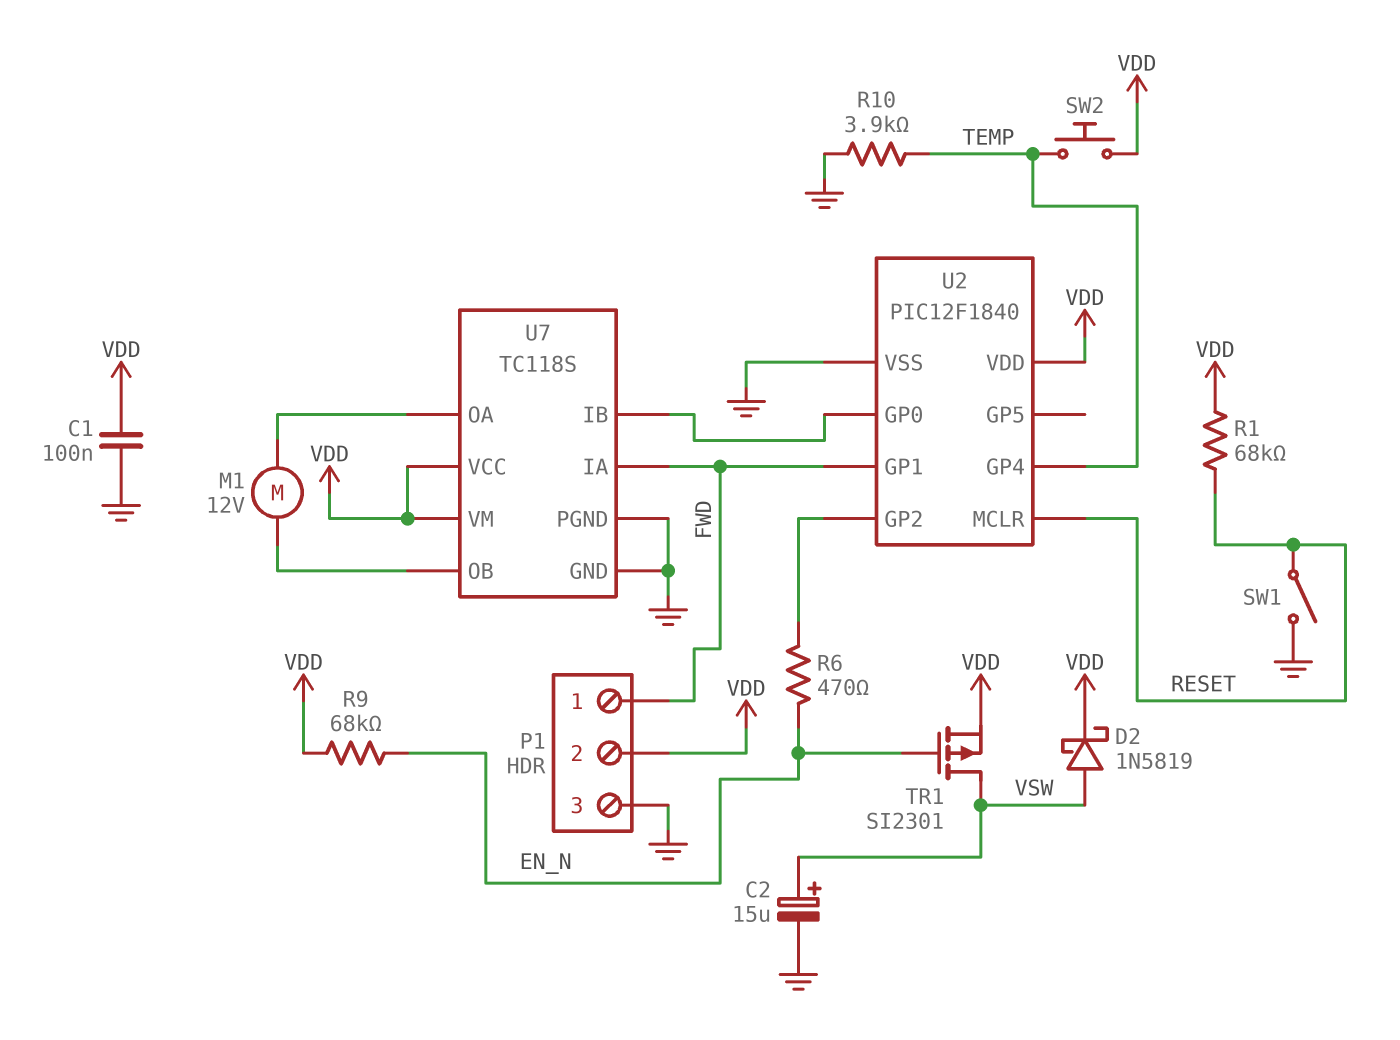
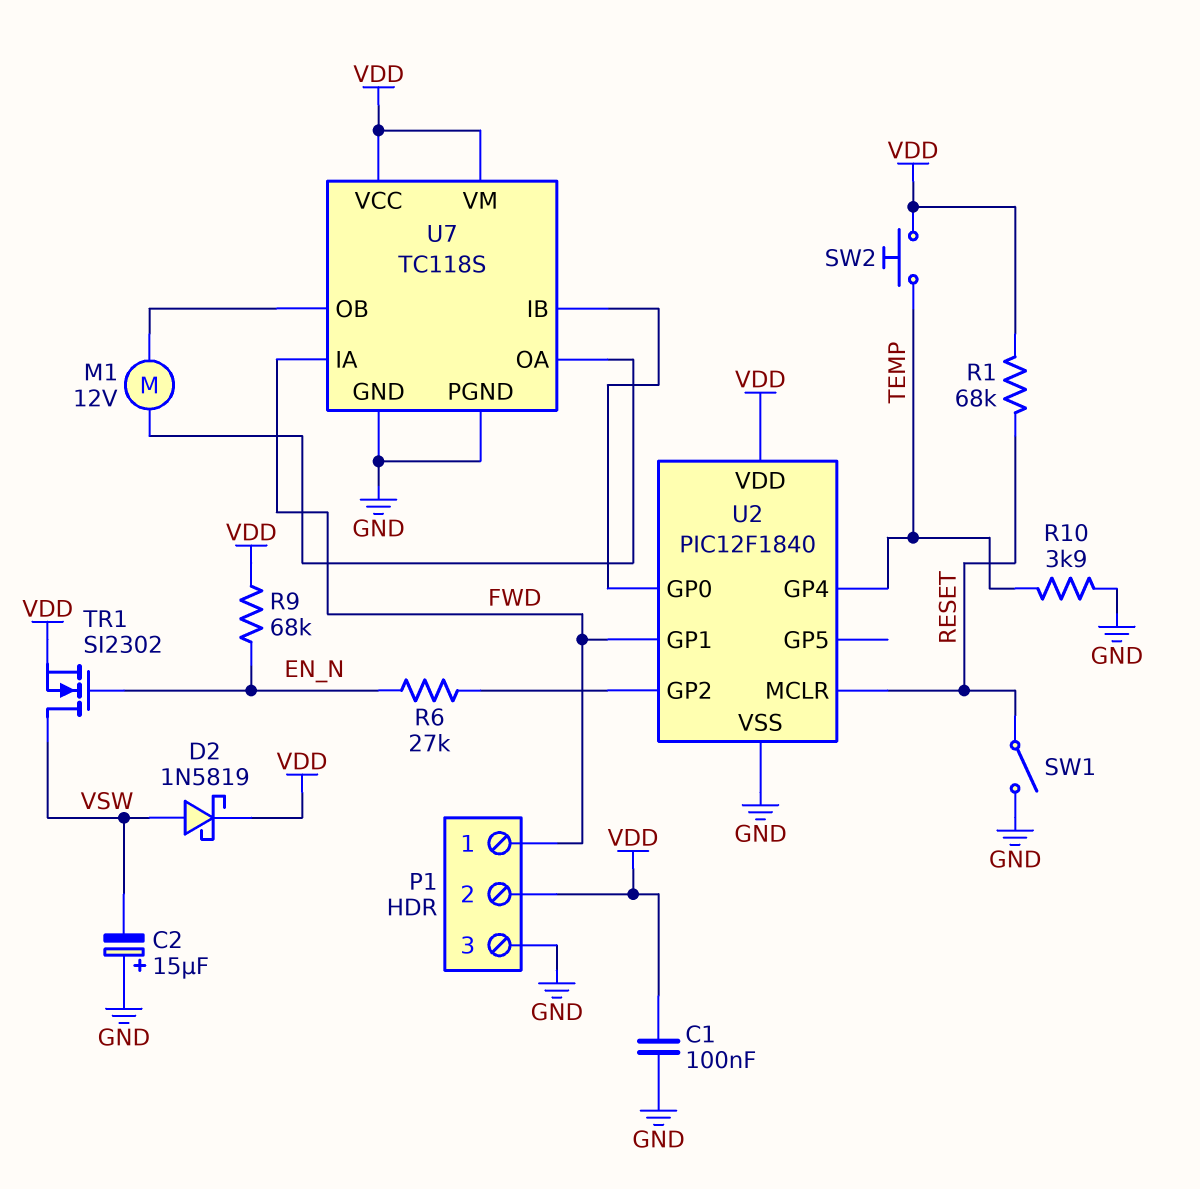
C2: 15uF (plus VSW, minus GND) -> 15uF (plus GND, minus VSW)
R6: 470 (EN_N, U2/GP2) -> 27k (EN_N, U2/GP2)
TR1: PMOS SI2301 (G EN_N, D VSW, S VDD) -> NMOS SI2302 (G EN_N, D VSW, S VDD)

